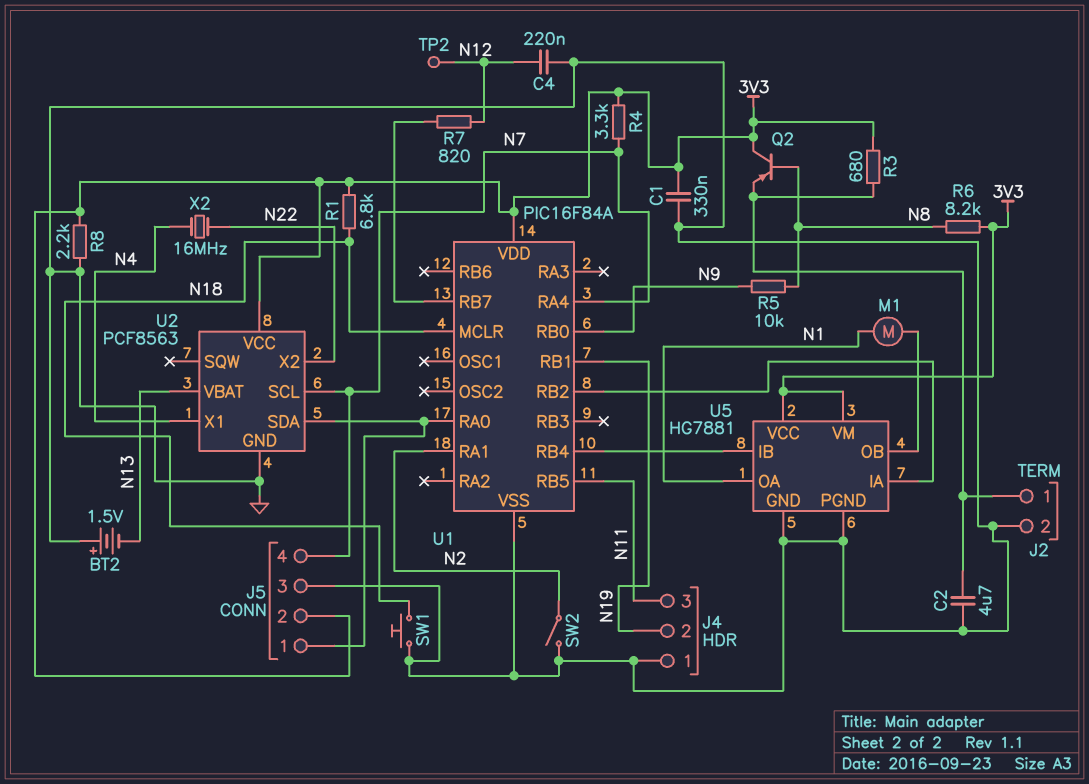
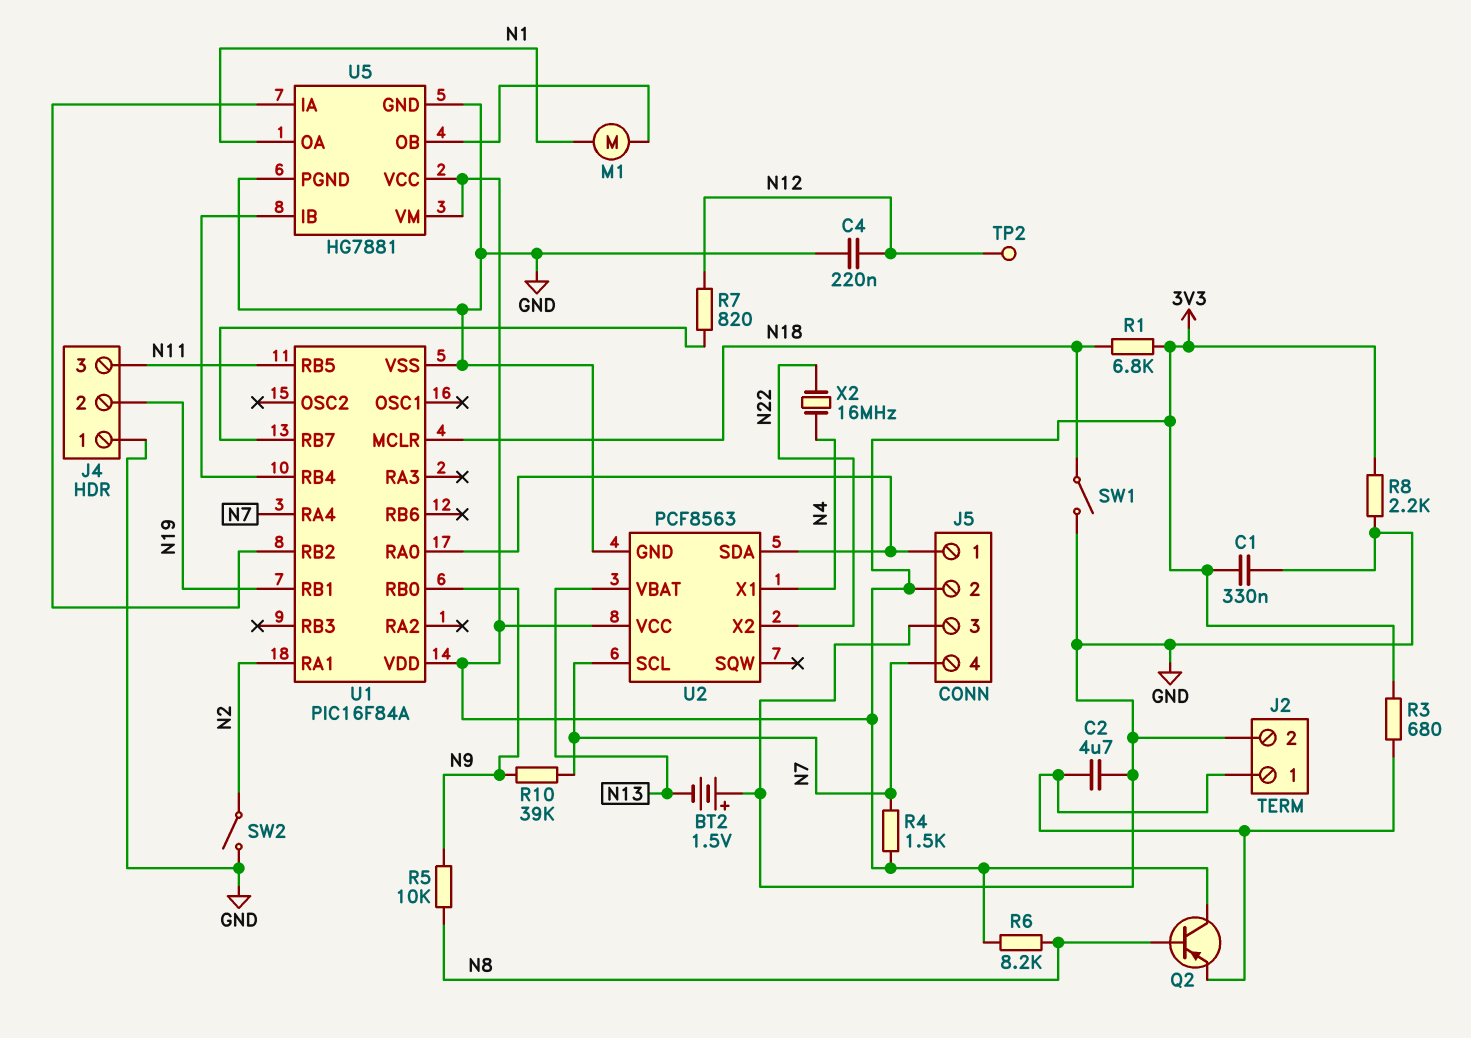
R4: 3.3k (3V3, N7) -> 1.5k (3V3, N7)
R10: none -> 39k (N7, N9)
SW1: button (GND, N18) -> switch (GND, N18)

